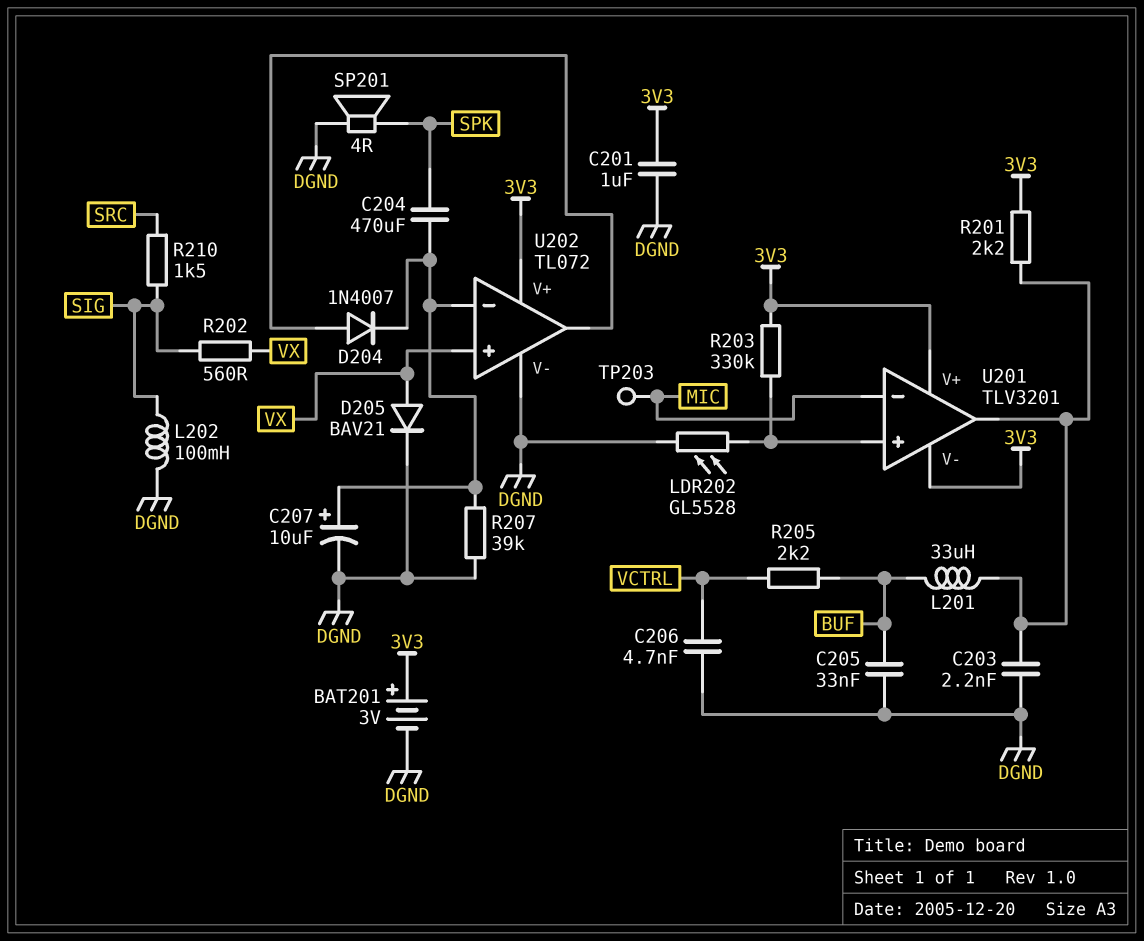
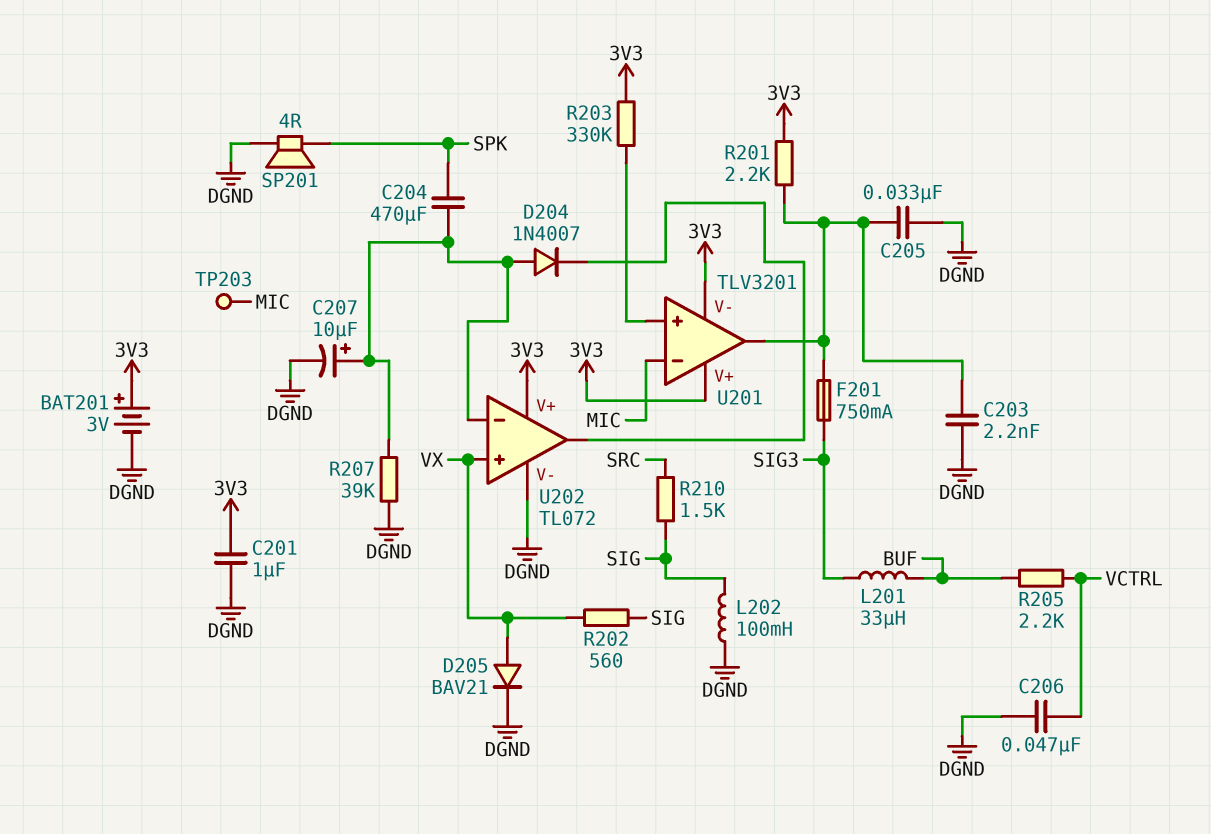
C205: 33nF (BUF, DGND) -> 33nF (DGND, U201/out)
C206: 4.7nF (DGND, VCTRL) -> 47nF (DGND, VCTRL)
D204: diode 1N4007 (A U202/out, K U202/in-) -> diode 1N4007 (A U202/in-, K U202/out)
F201: none -> 750mA (SIG3, U201/out)
L201: 33uH (BUF, U201/out) -> 33uH (BUF, SIG3)
LDR202: GL5528 (DGND, U201/in+) -> none

